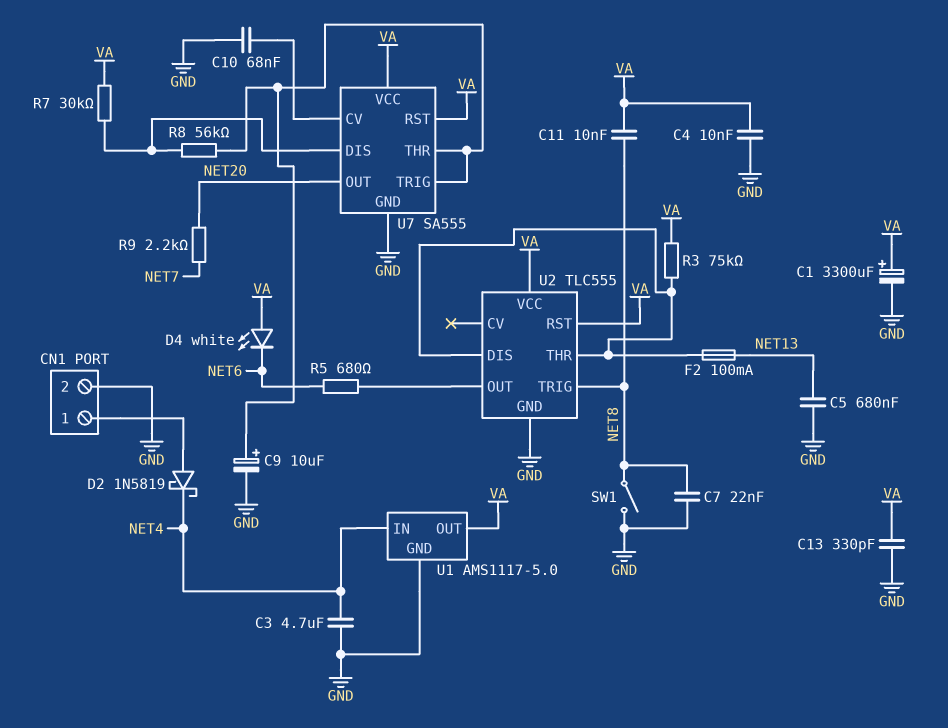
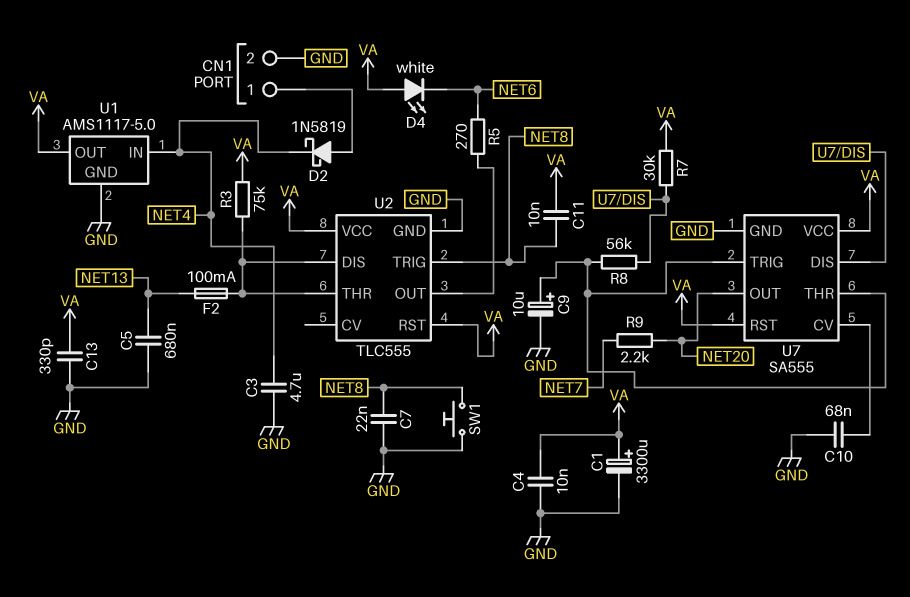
R5: 680 (NET6, U2/OUT) -> 270 (NET6, U2/OUT)
SW1: switch (GND, NET8) -> button (GND, NET8)

